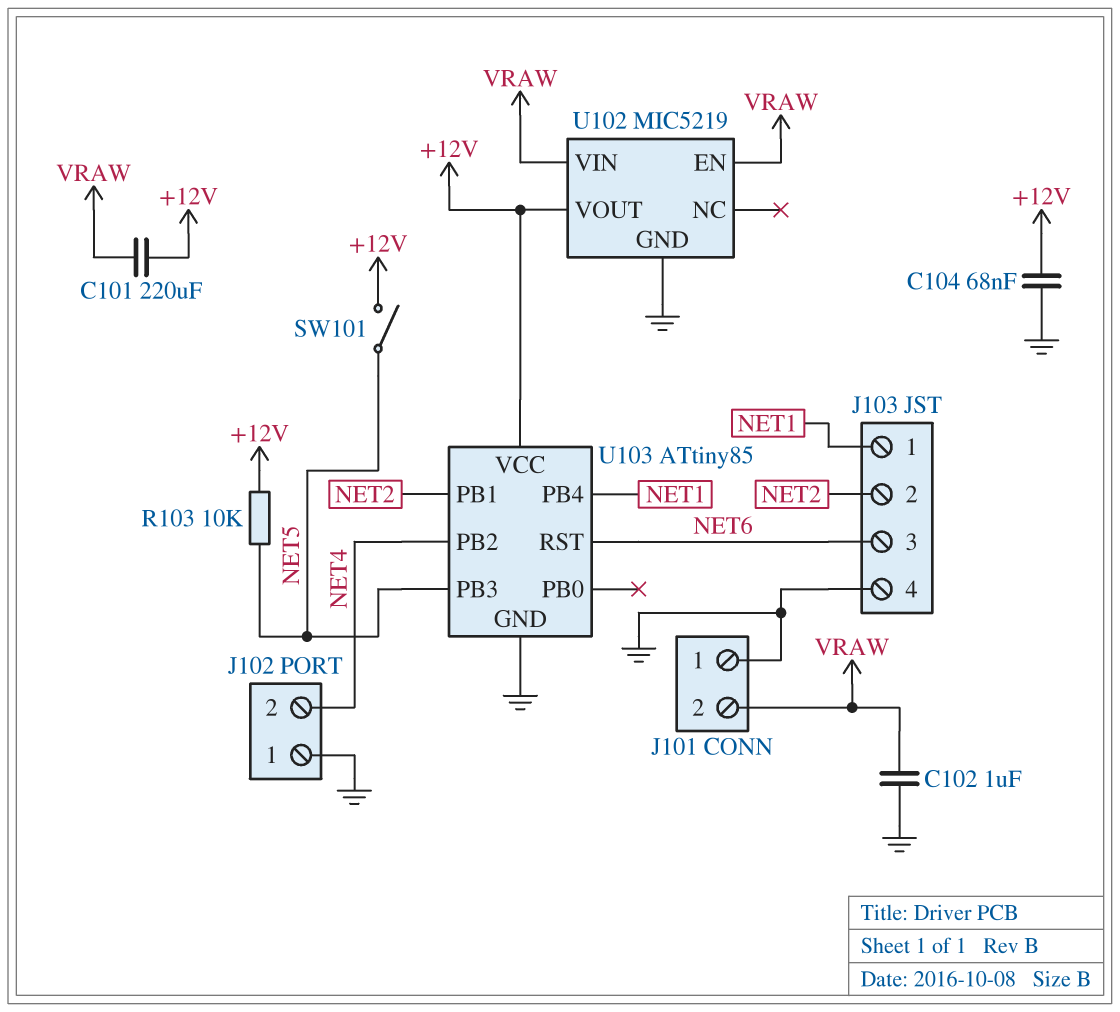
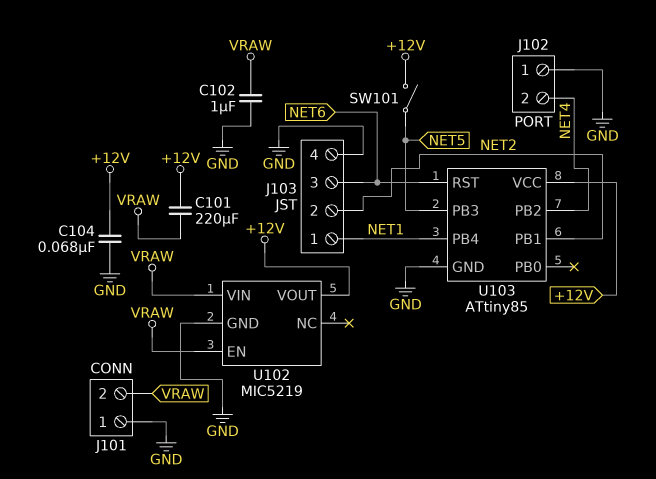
R103: 10k (+12V, NET5) -> none

